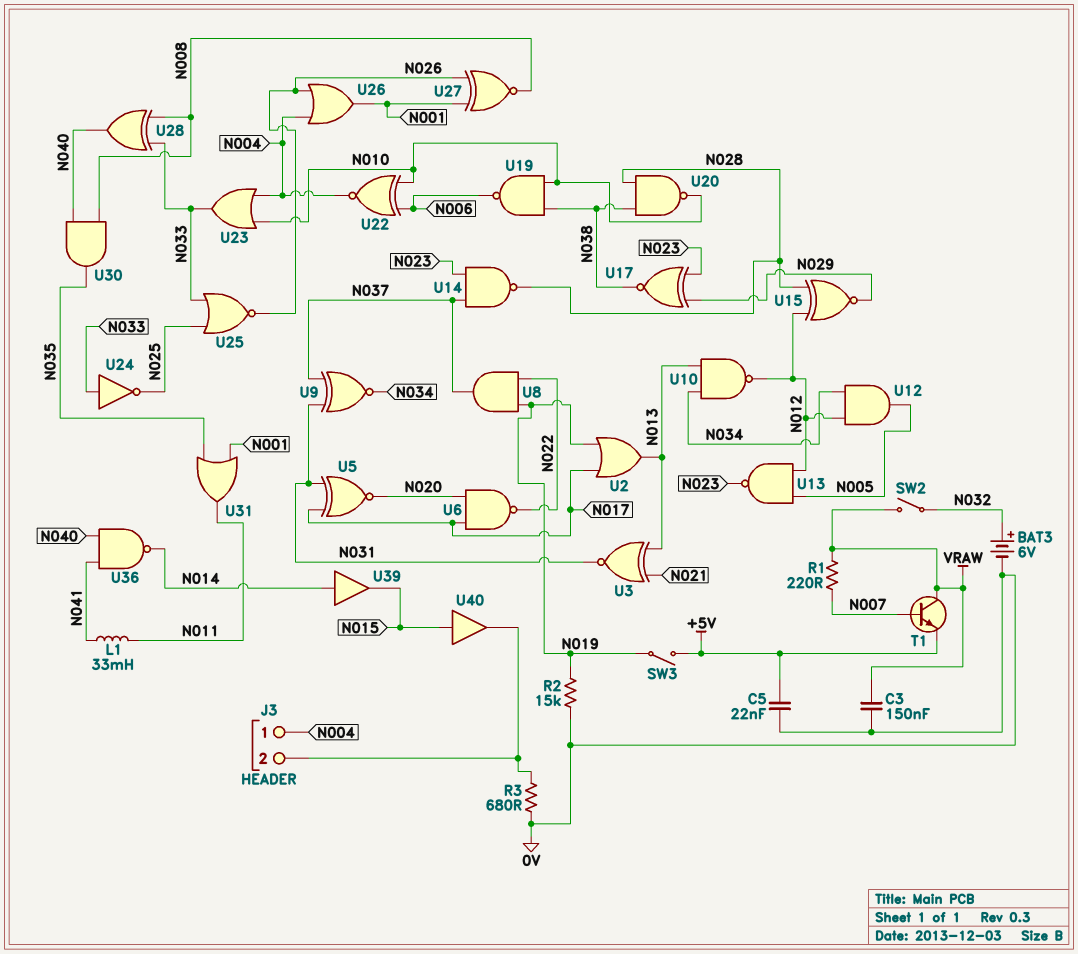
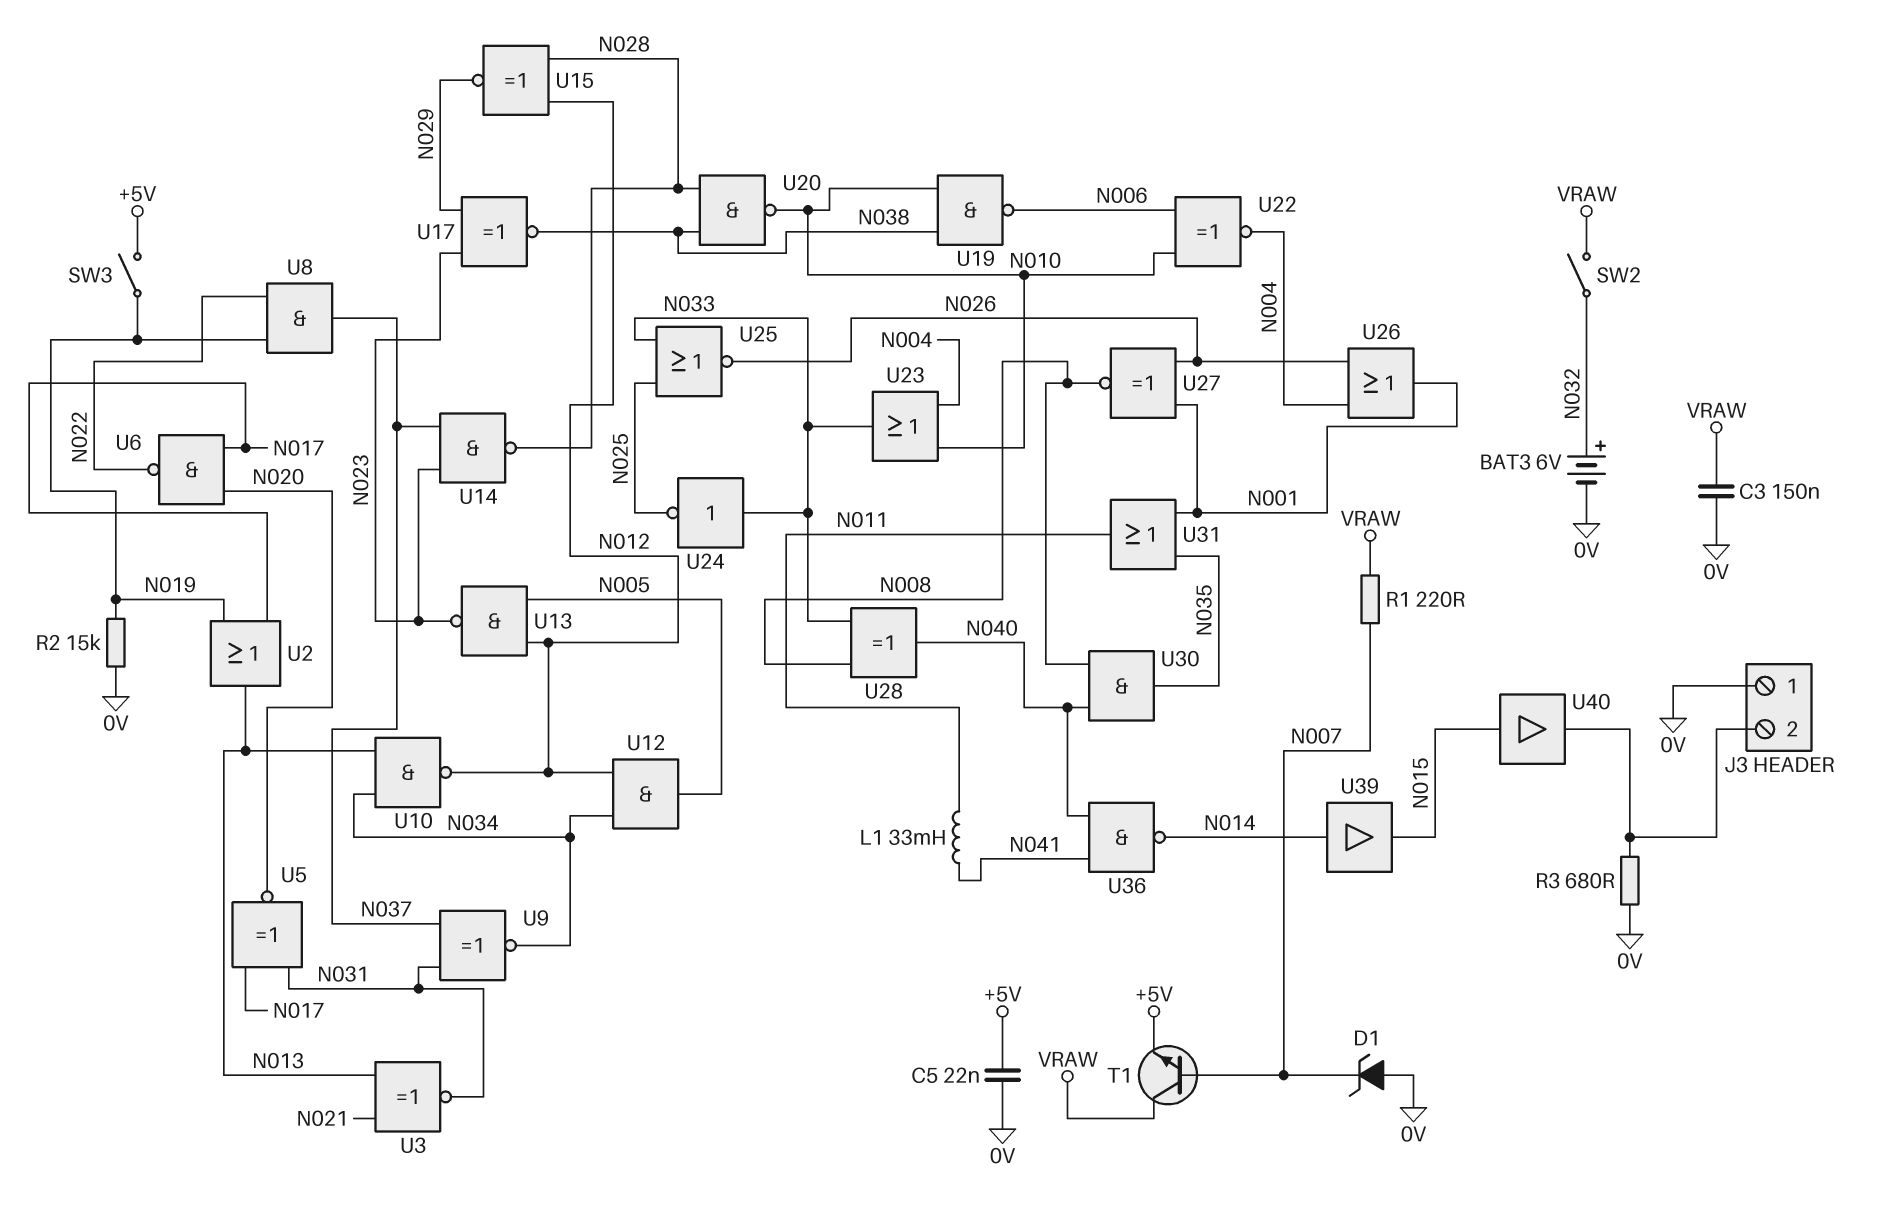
D1: none -> zener (A 0V, K N007)
J3 pin 1: N004 -> 0V

